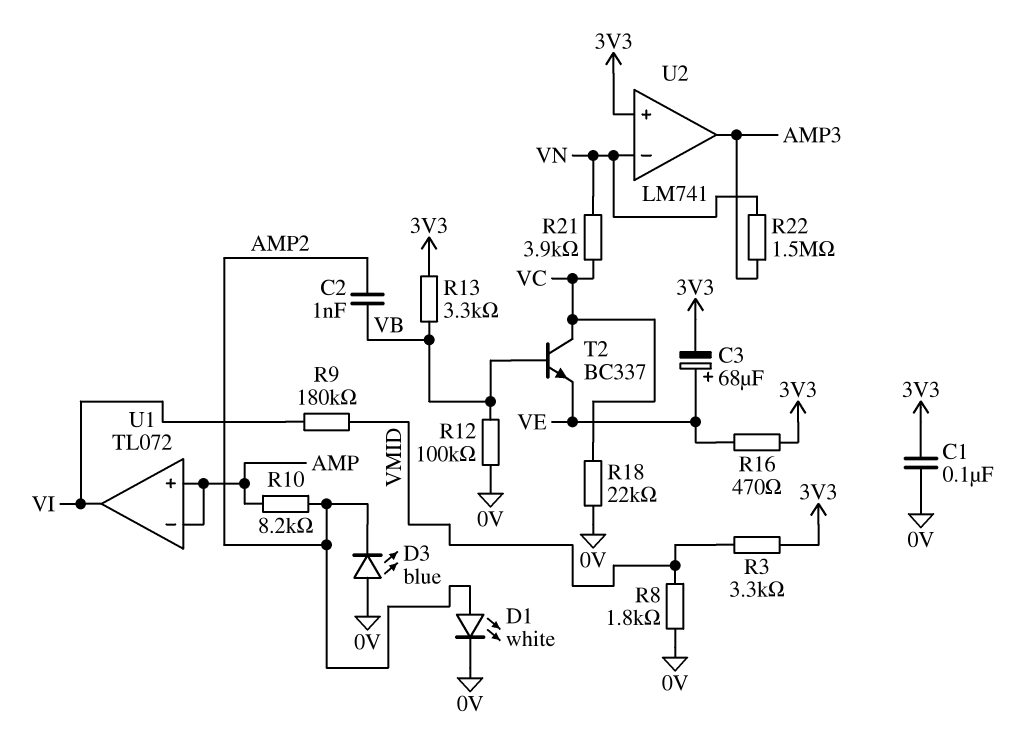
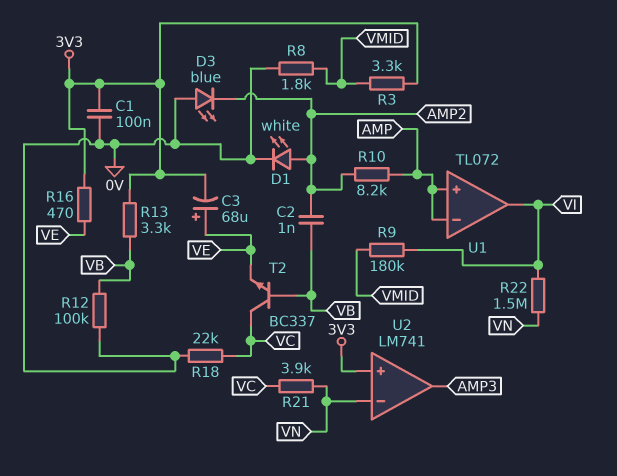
R22: 1.5M (AMP3, VN) -> 1.5M (VI, VN)

